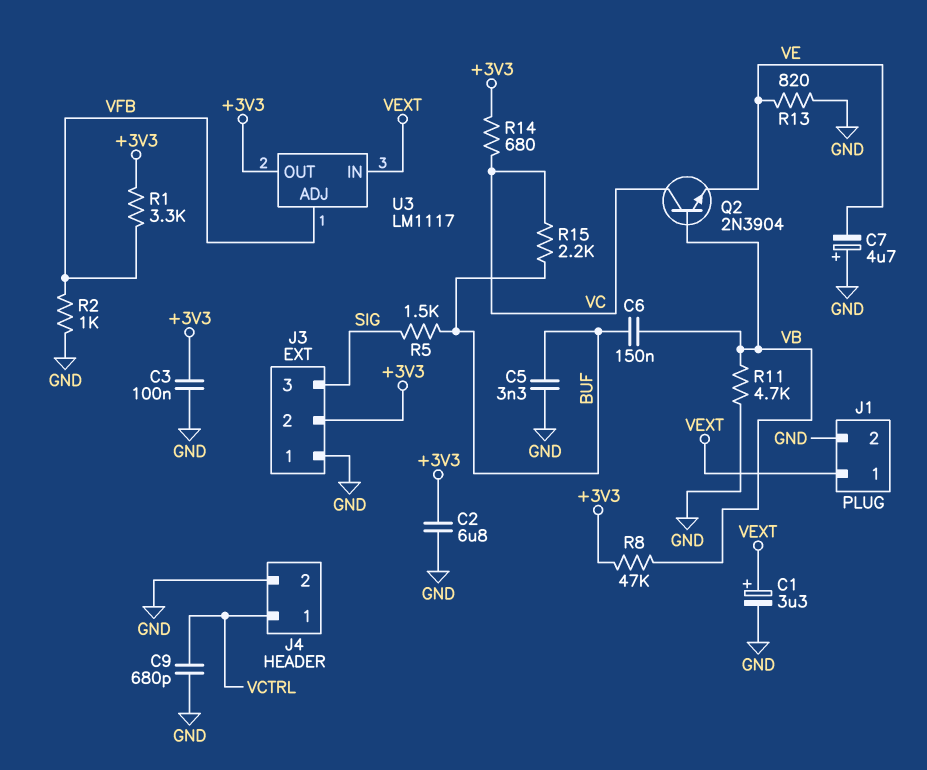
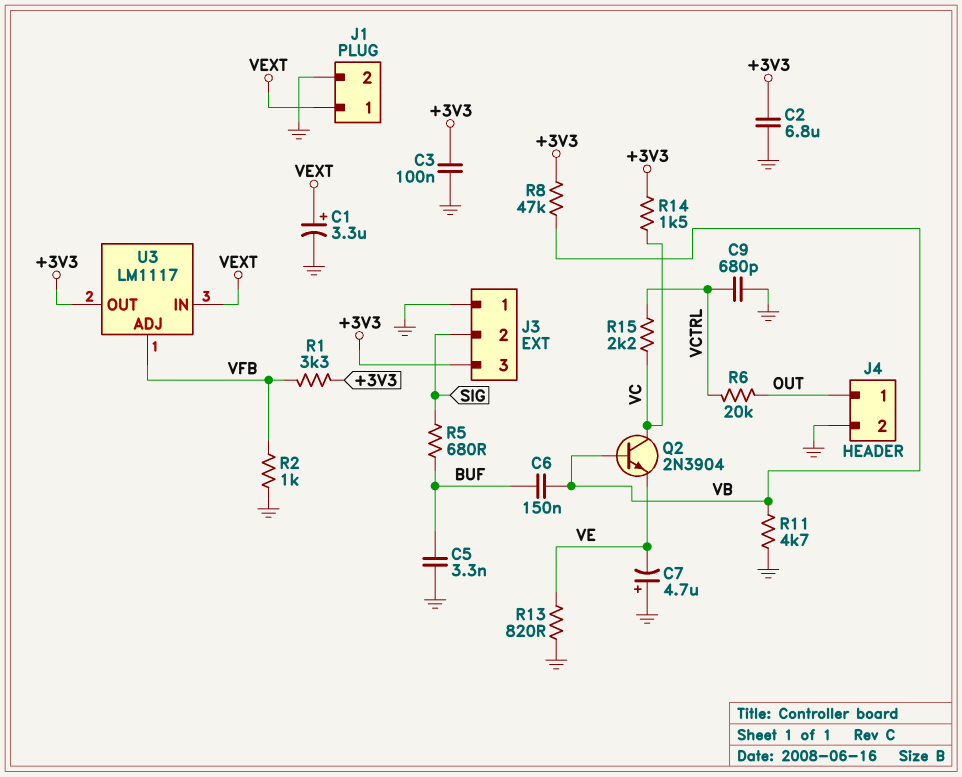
J3 pin 2: +3V3 -> SIG
J3 pin 3: SIG -> +3V3
J4 pin 1: VCTRL -> OUT
R5: 1.5k (BUF, SIG) -> 680 (BUF, SIG)
R6: none -> 20k (OUT, VCTRL)
R14: 680 (+3V3, VC) -> 1.5k (+3V3, VC)
R15: 2.2k (BUF, VC) -> 2.2k (VC, VCTRL)

